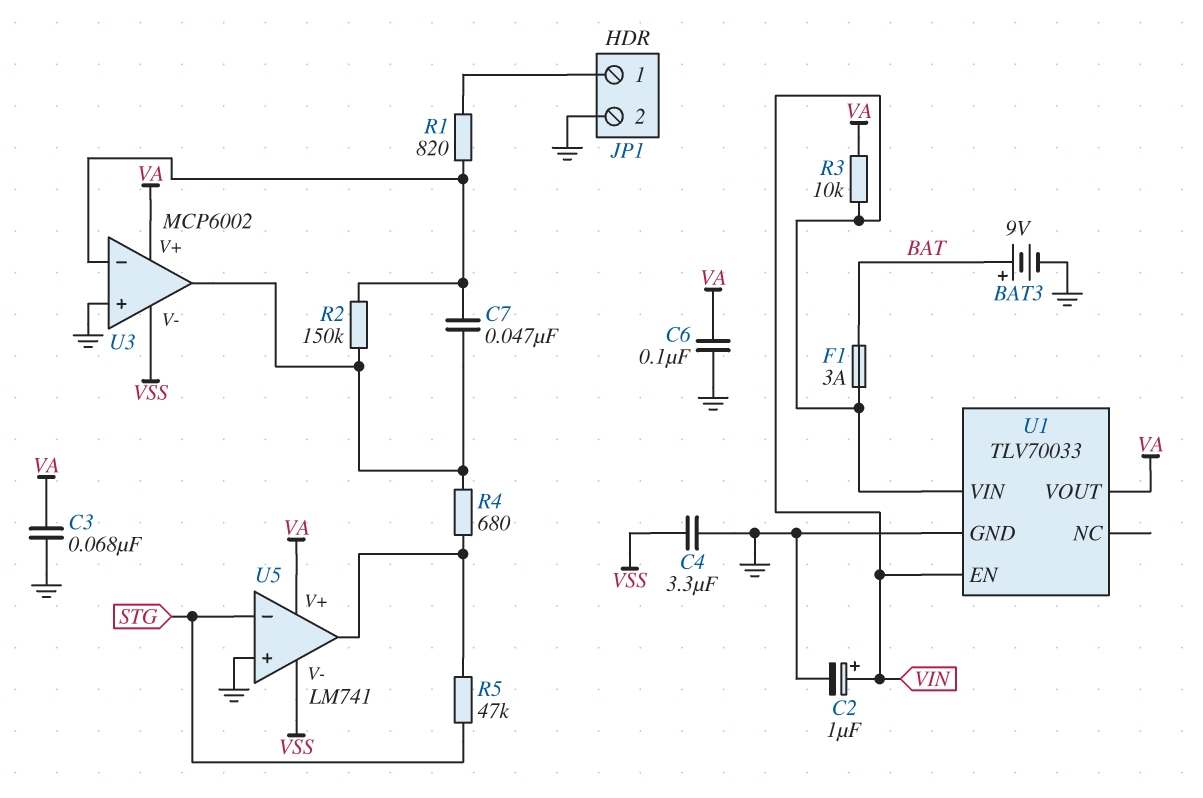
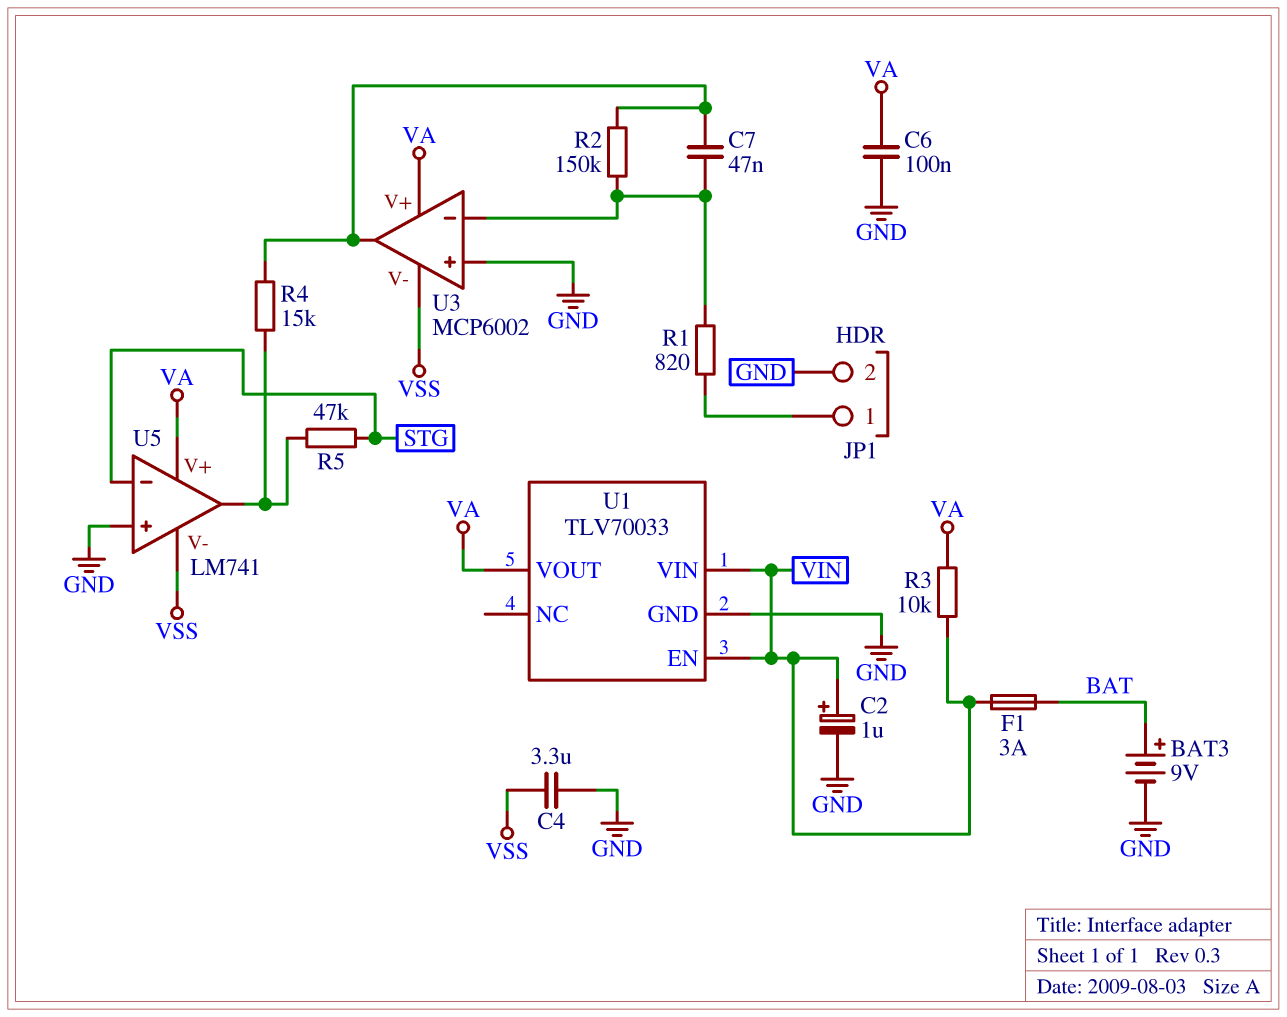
C3: 68nF (GND, VA) -> none
R4: 680 (U3/out, U5/out) -> 15k (U3/out, U5/out)

